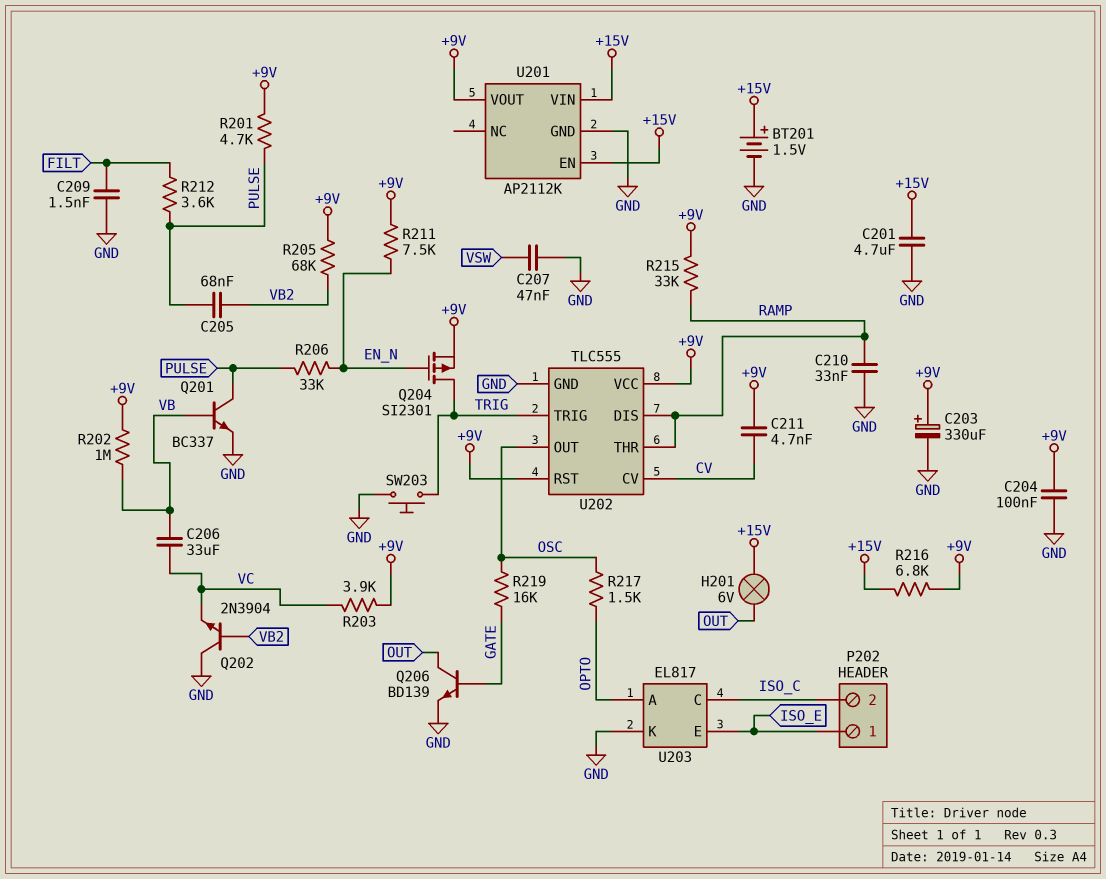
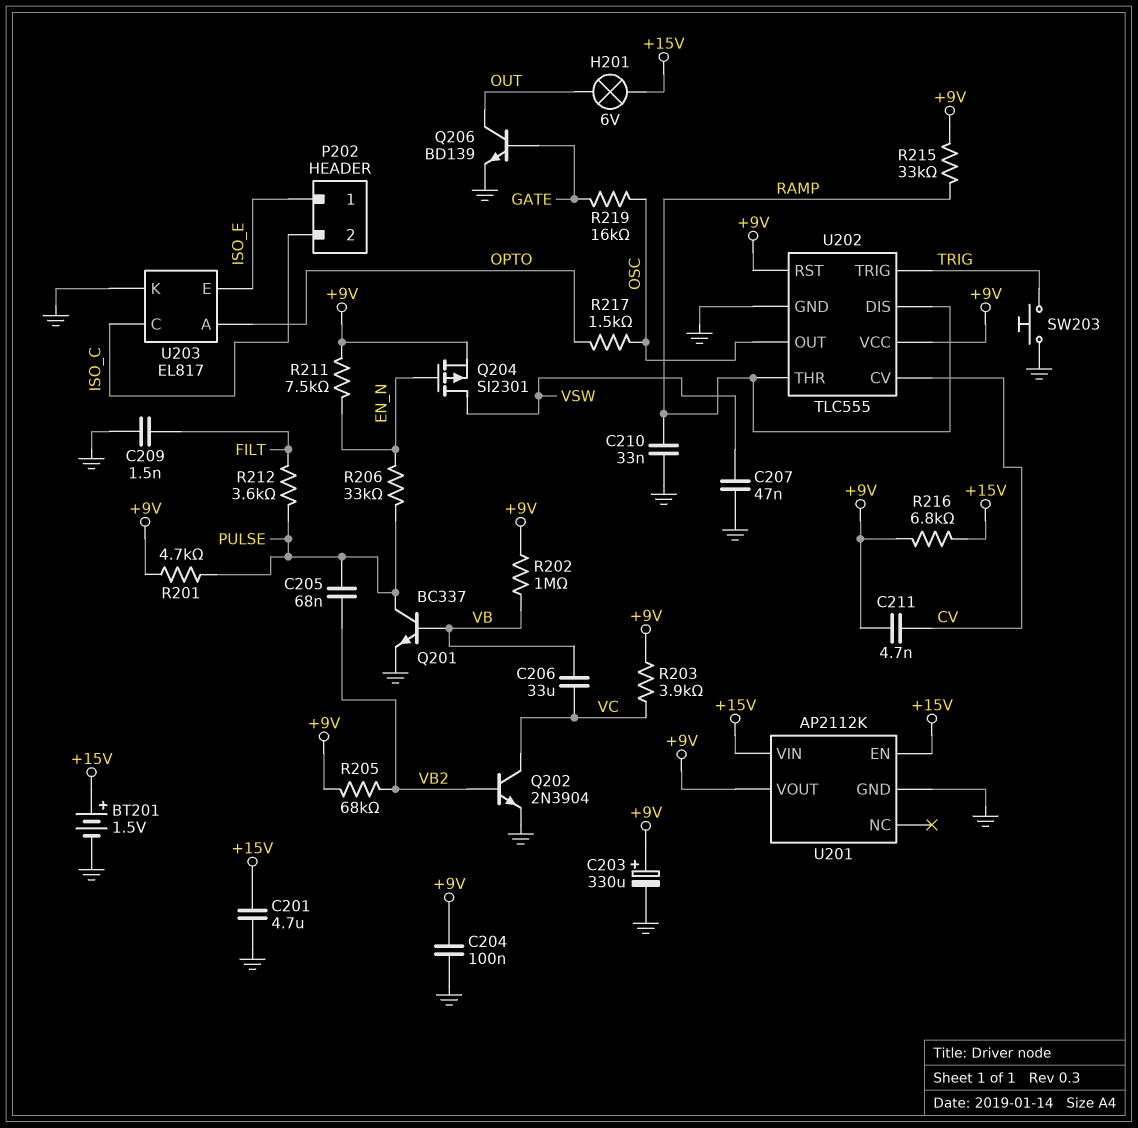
Q202: NPN 2N3904 (B VB2, C GND, E VC) -> NPN 2N3904 (B VB2, C VC, E GND)
Q204: PMOS SI2301 (G EN_N, D TRIG, S +9V) -> PMOS SI2301 (G EN_N, D VSW, S +9V)

